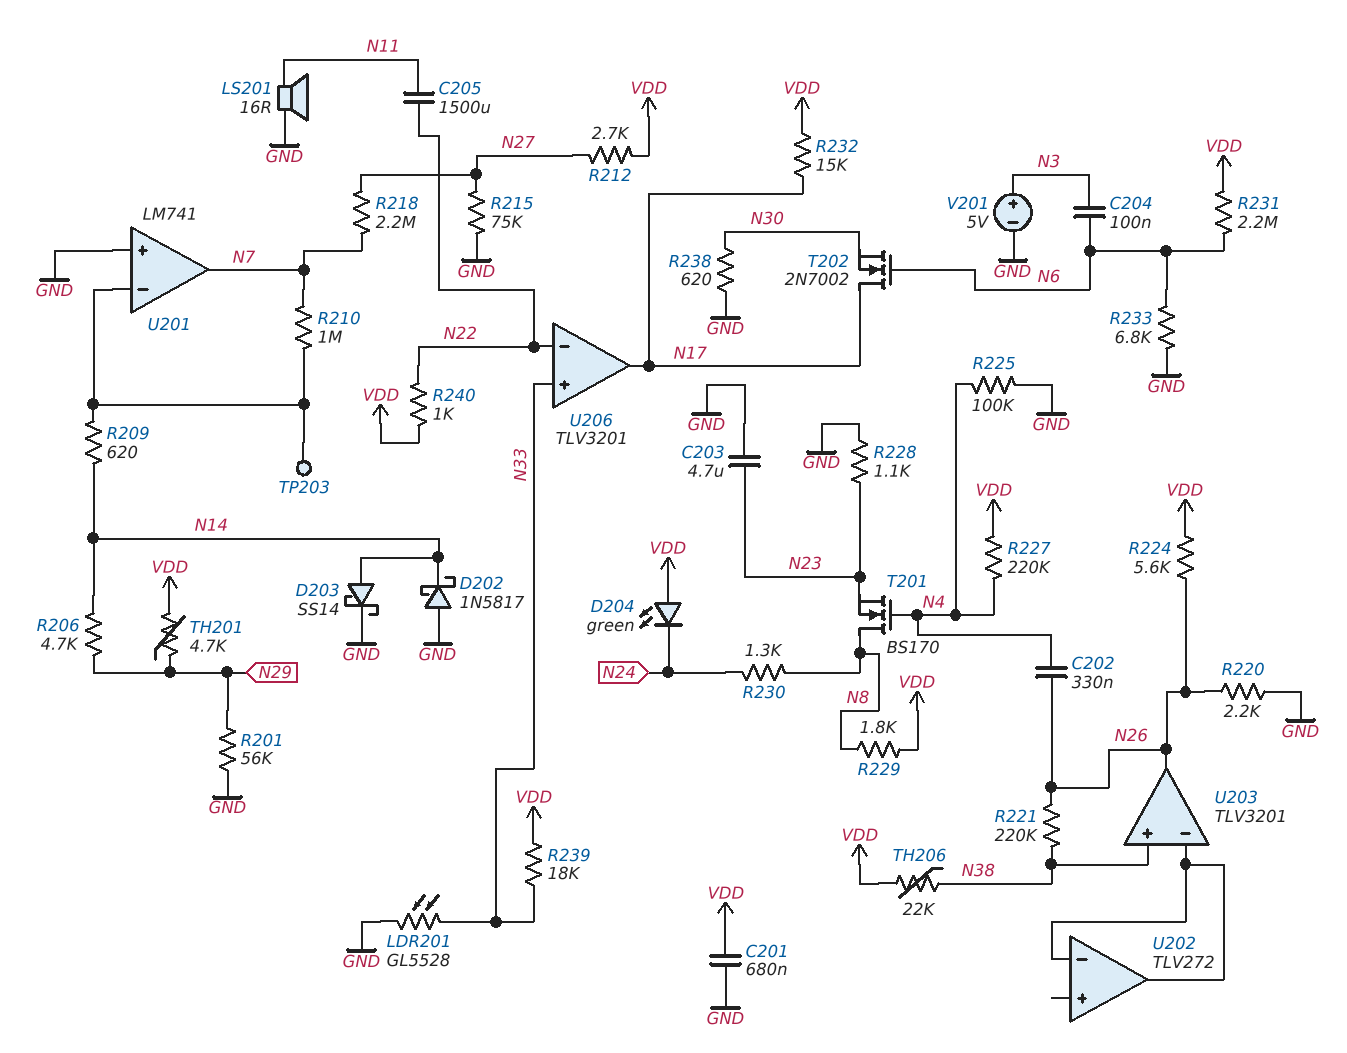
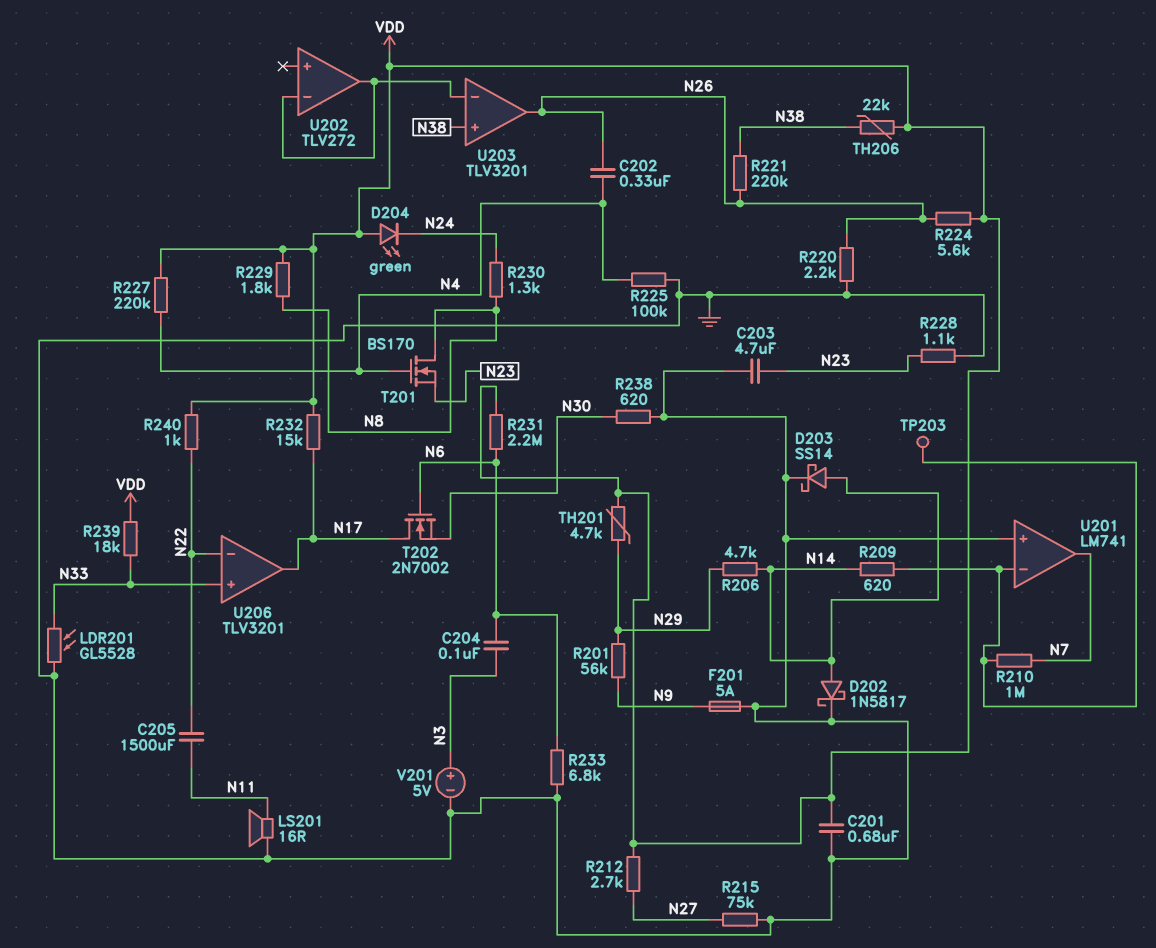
D202: schottky 1N5817 (A GND, K N14) -> schottky 1N5817 (A N14, K GND)
F201: none -> 5A (GND, N9)
R201: 56k (GND, N29) -> 56k (N9, N29)
R218: 2.2M (N7, N27) -> none

